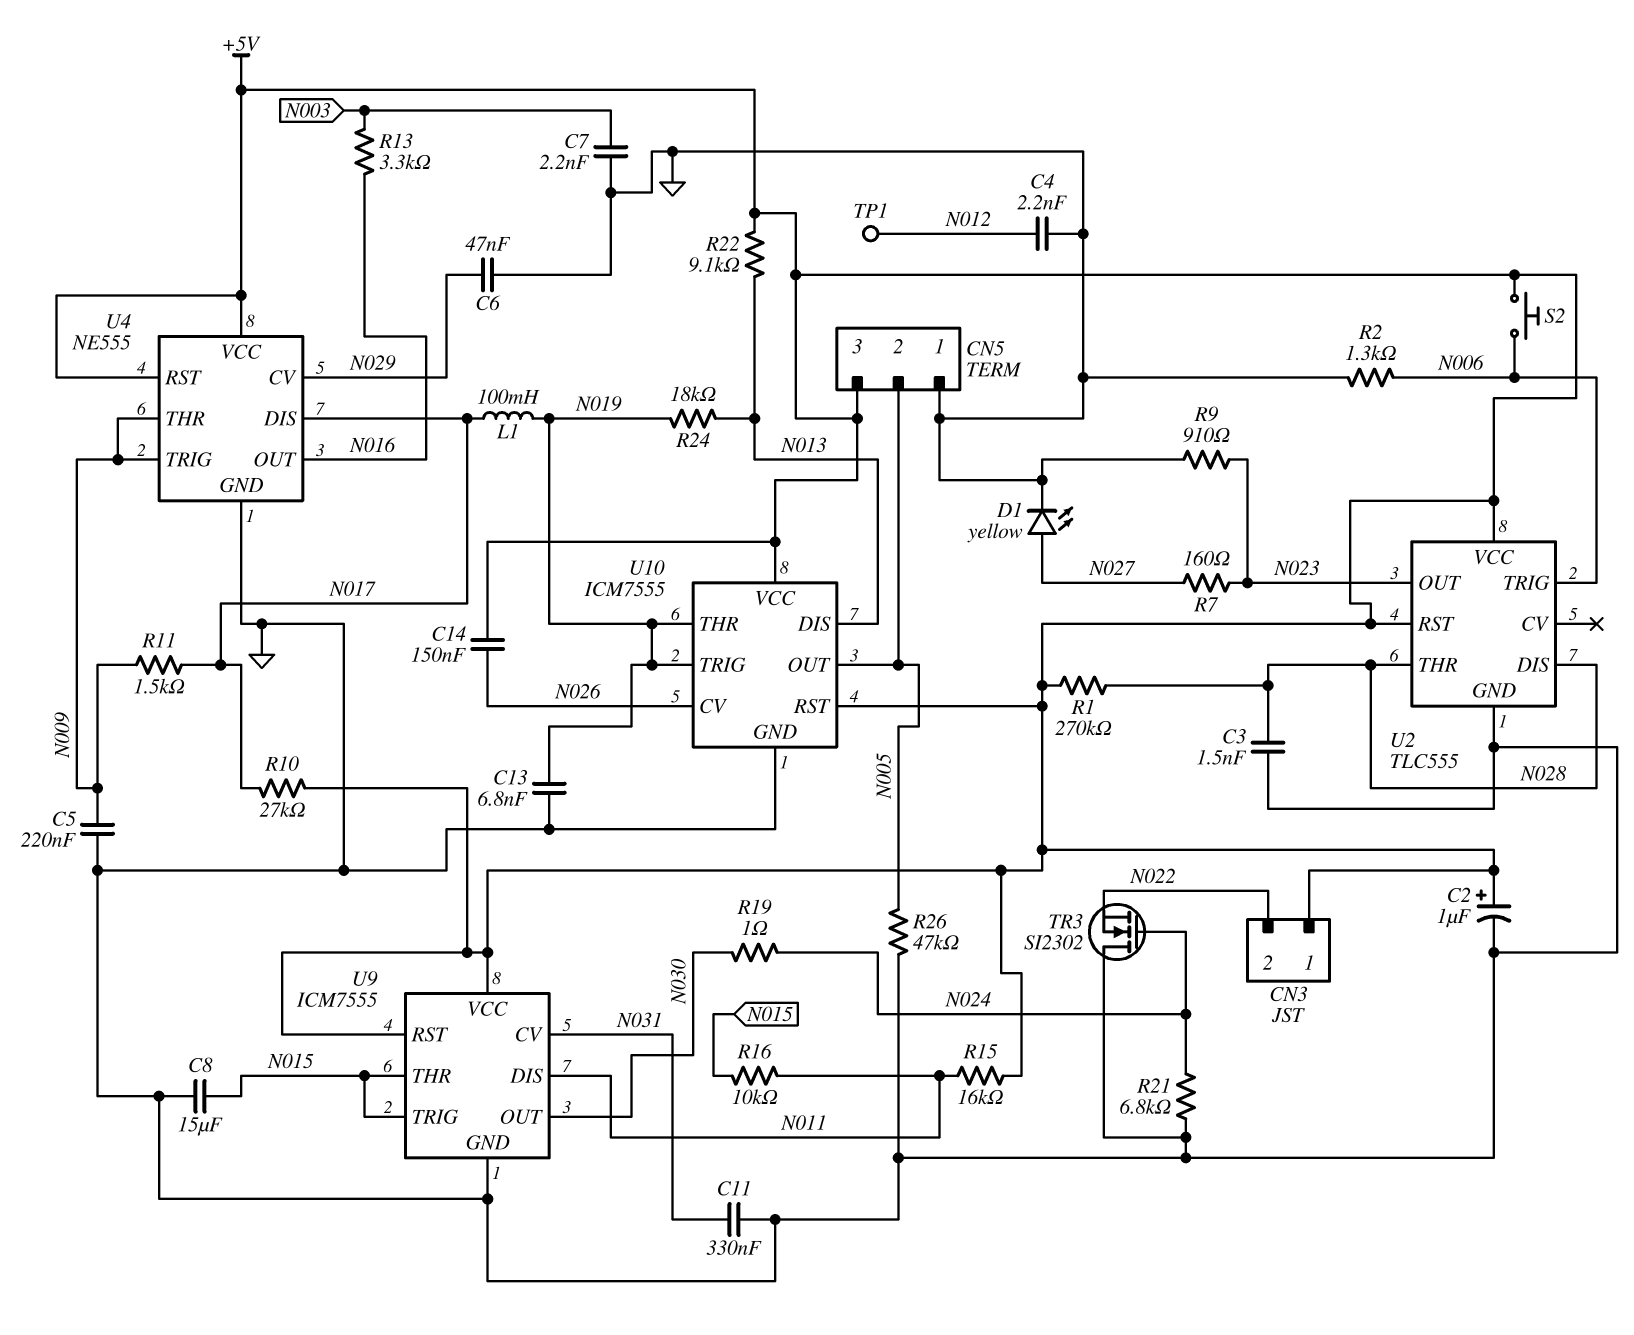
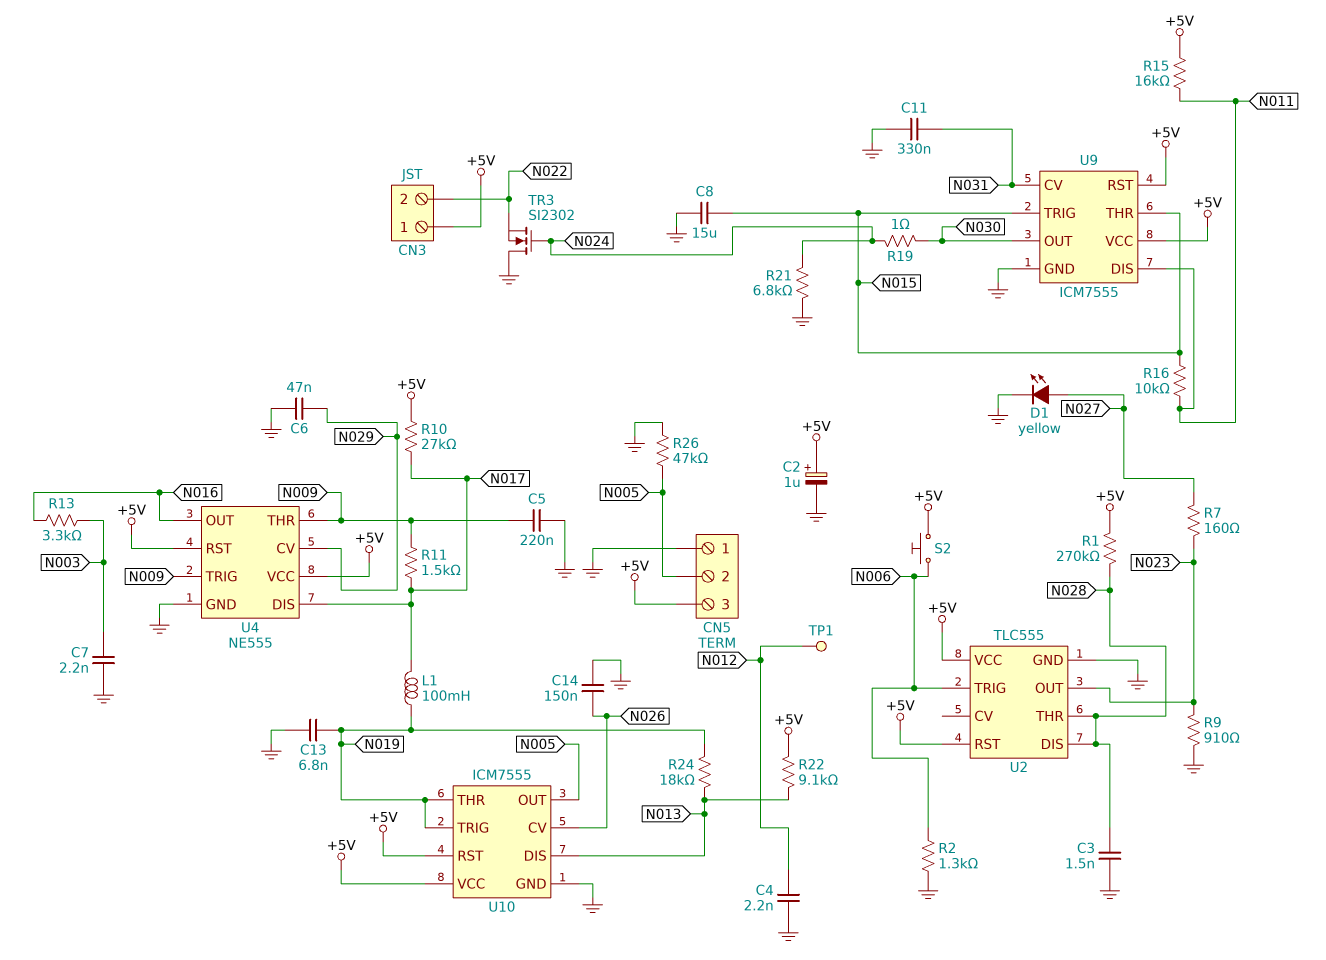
C14: 150nF (+5V, N026) -> 150nF (GND, N026)

